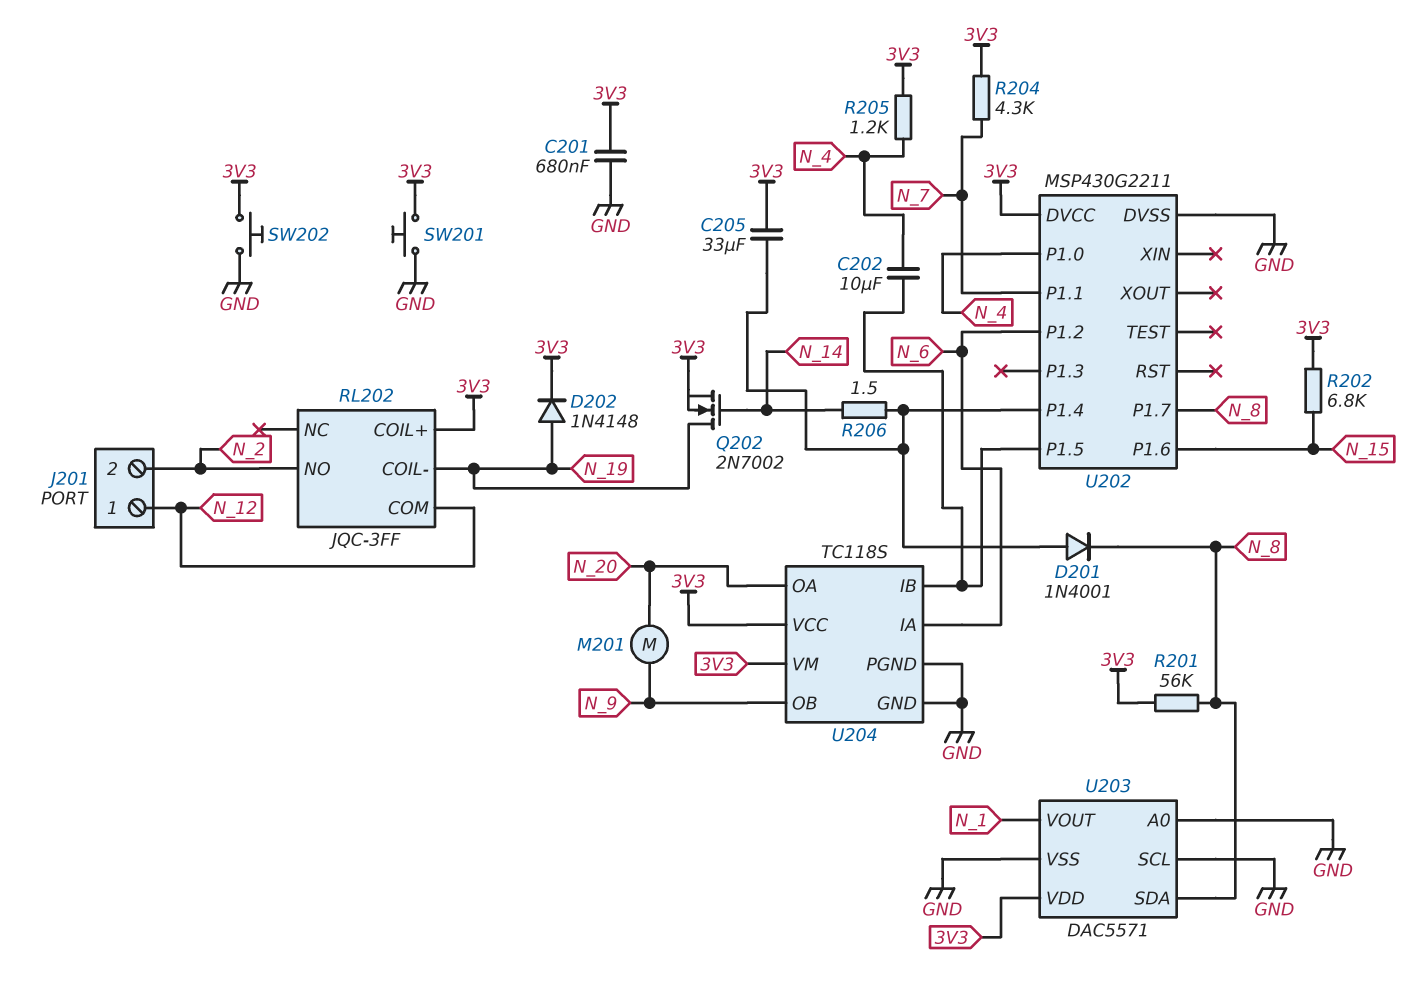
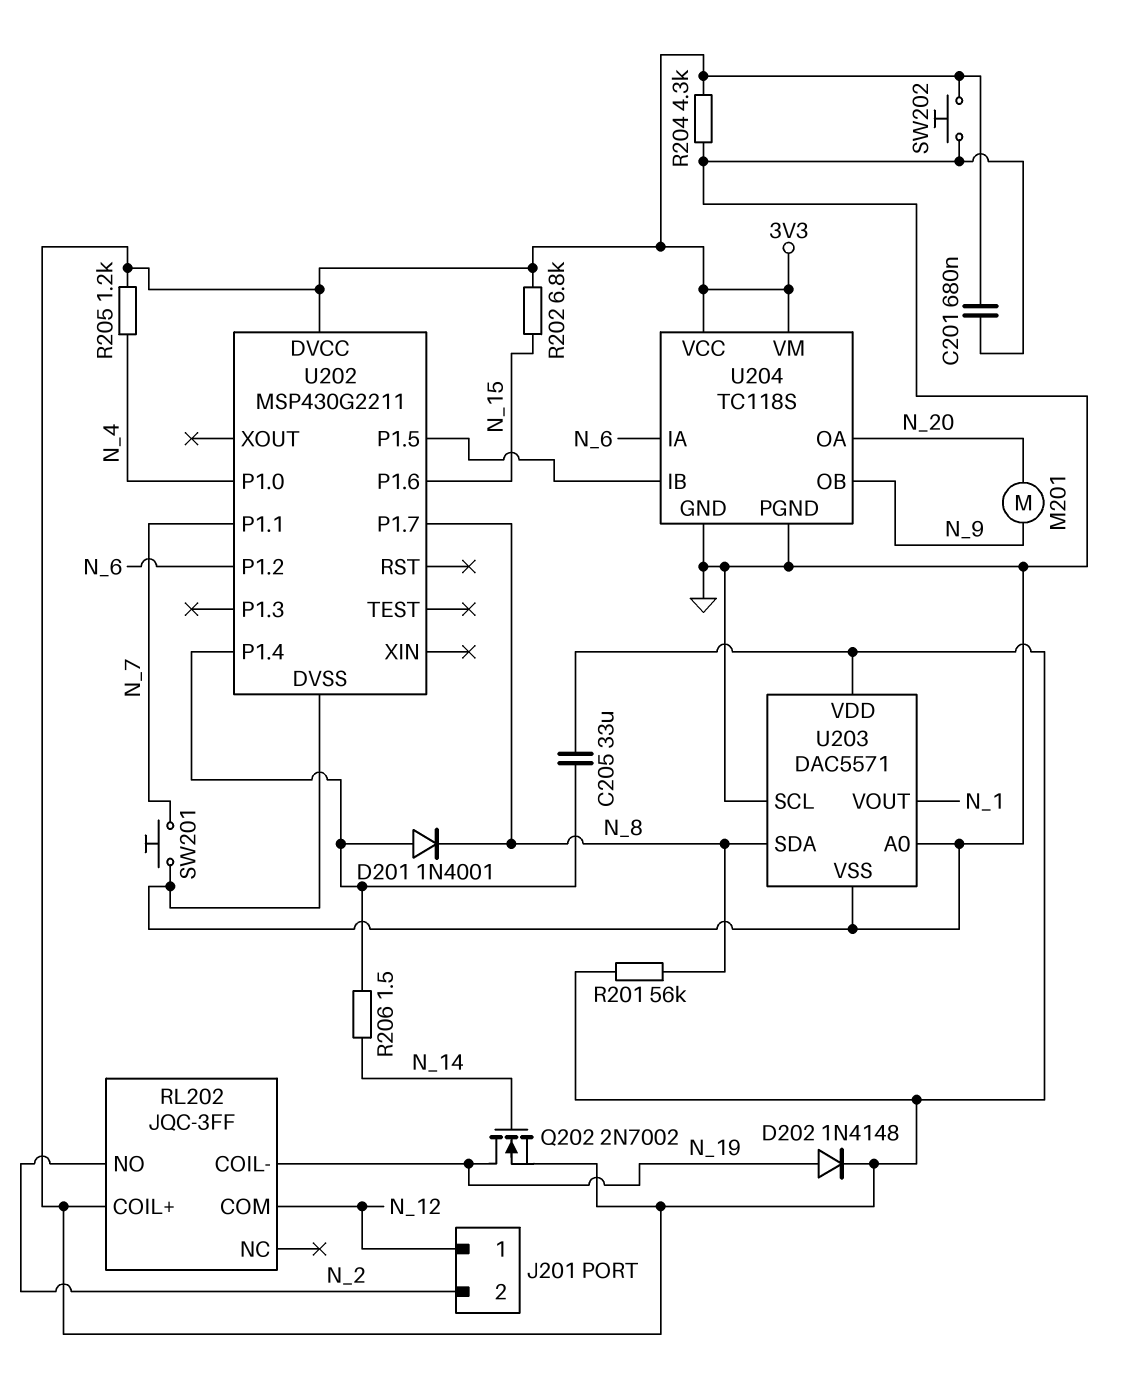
C202: 10uF (N_4, U202/P1.5) -> none
R204: 4.3k (3V3, N_7) -> 4.3k (3V3, GND)
SW201: button (3V3, GND) -> button (GND, N_7)

